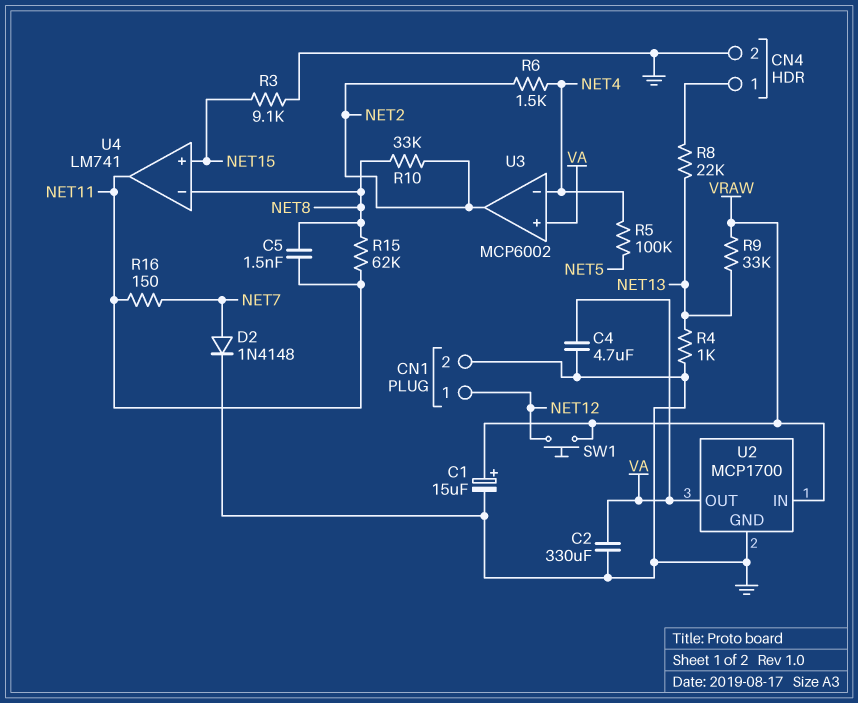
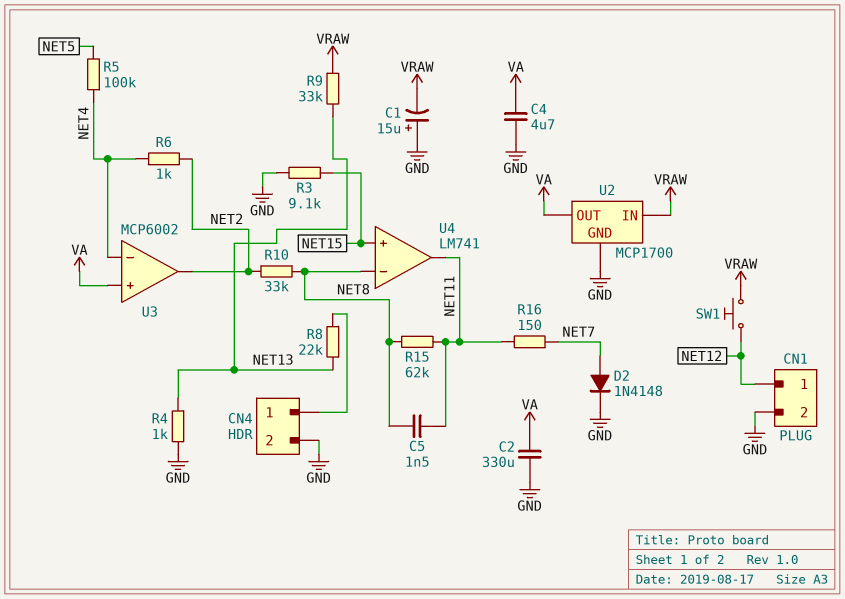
C1: 15uF (plus VRAW, minus GND) -> 15uF (plus GND, minus VRAW)
R6: 1.5k (NET2, NET4) -> 1k (NET2, NET4)

